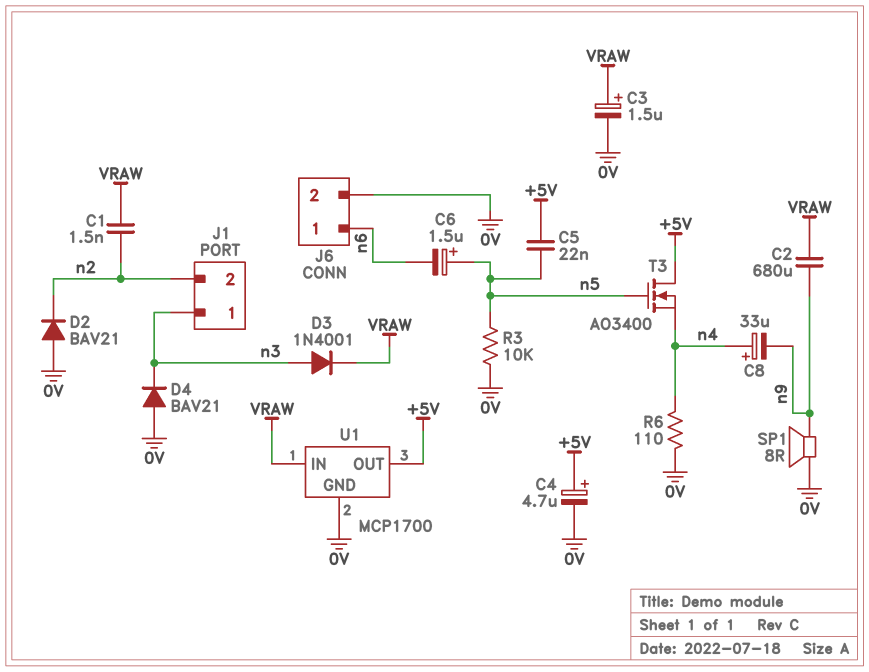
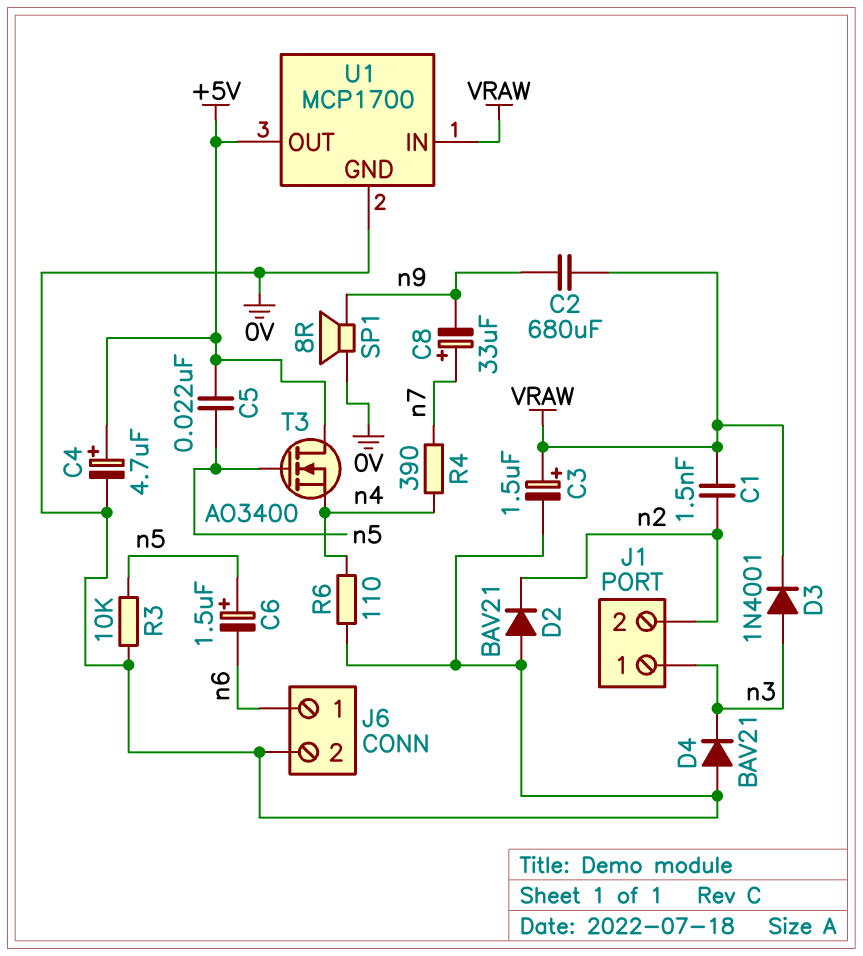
C8: 33uF (plus n4, minus n9) -> 33uF (plus n7, minus n9)
R4: none -> 390 (n4, n7)

